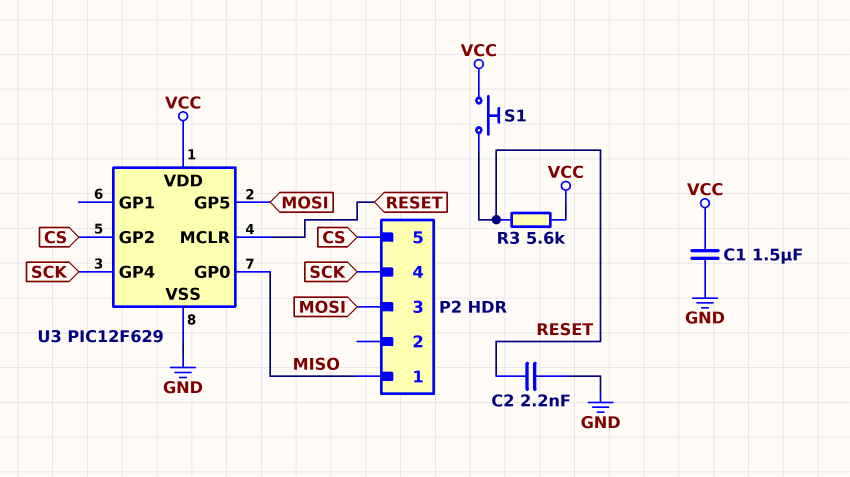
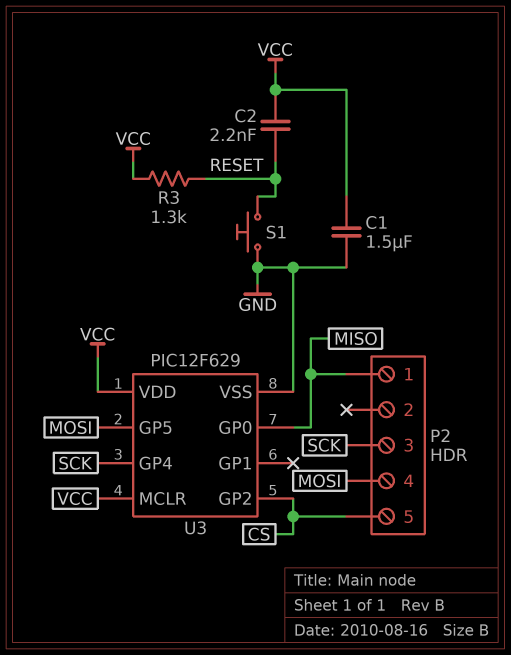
C2: 2.2nF (GND, RESET) -> 2.2nF (RESET, VCC)
P2 pin 3: MOSI -> SCK
P2 pin 4: SCK -> MOSI
R3: 5.6k (RESET, VCC) -> 1.3k (RESET, VCC)
S1: button (RESET, VCC) -> button (GND, RESET)
U3 pin MCLR: RESET -> VCC

